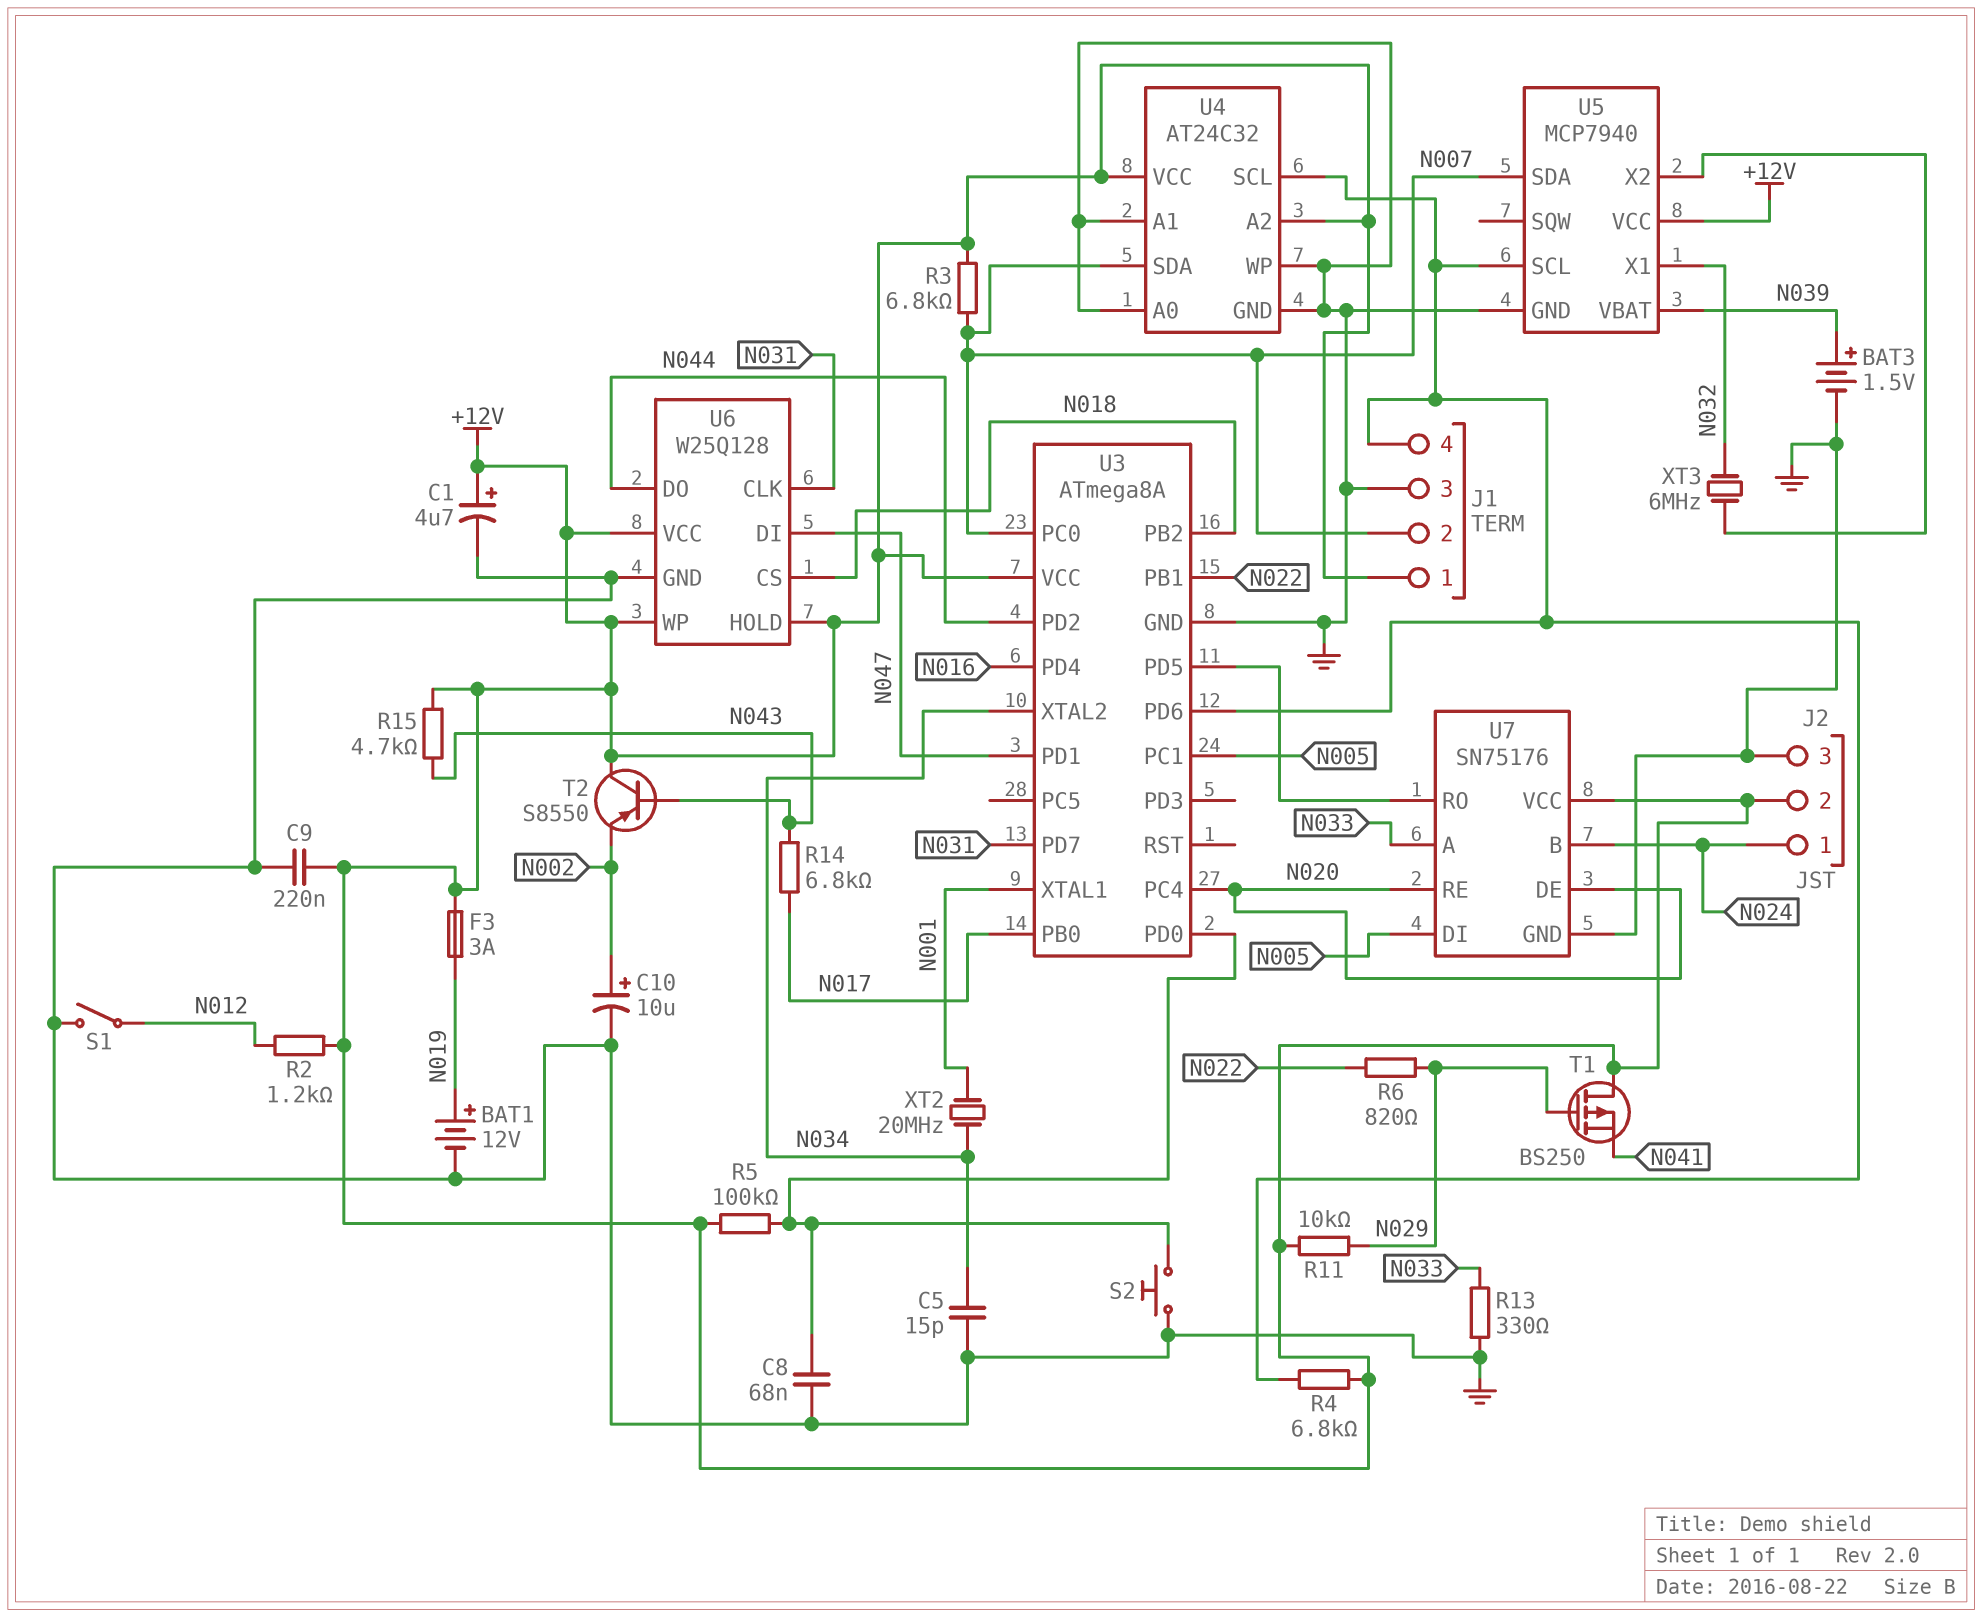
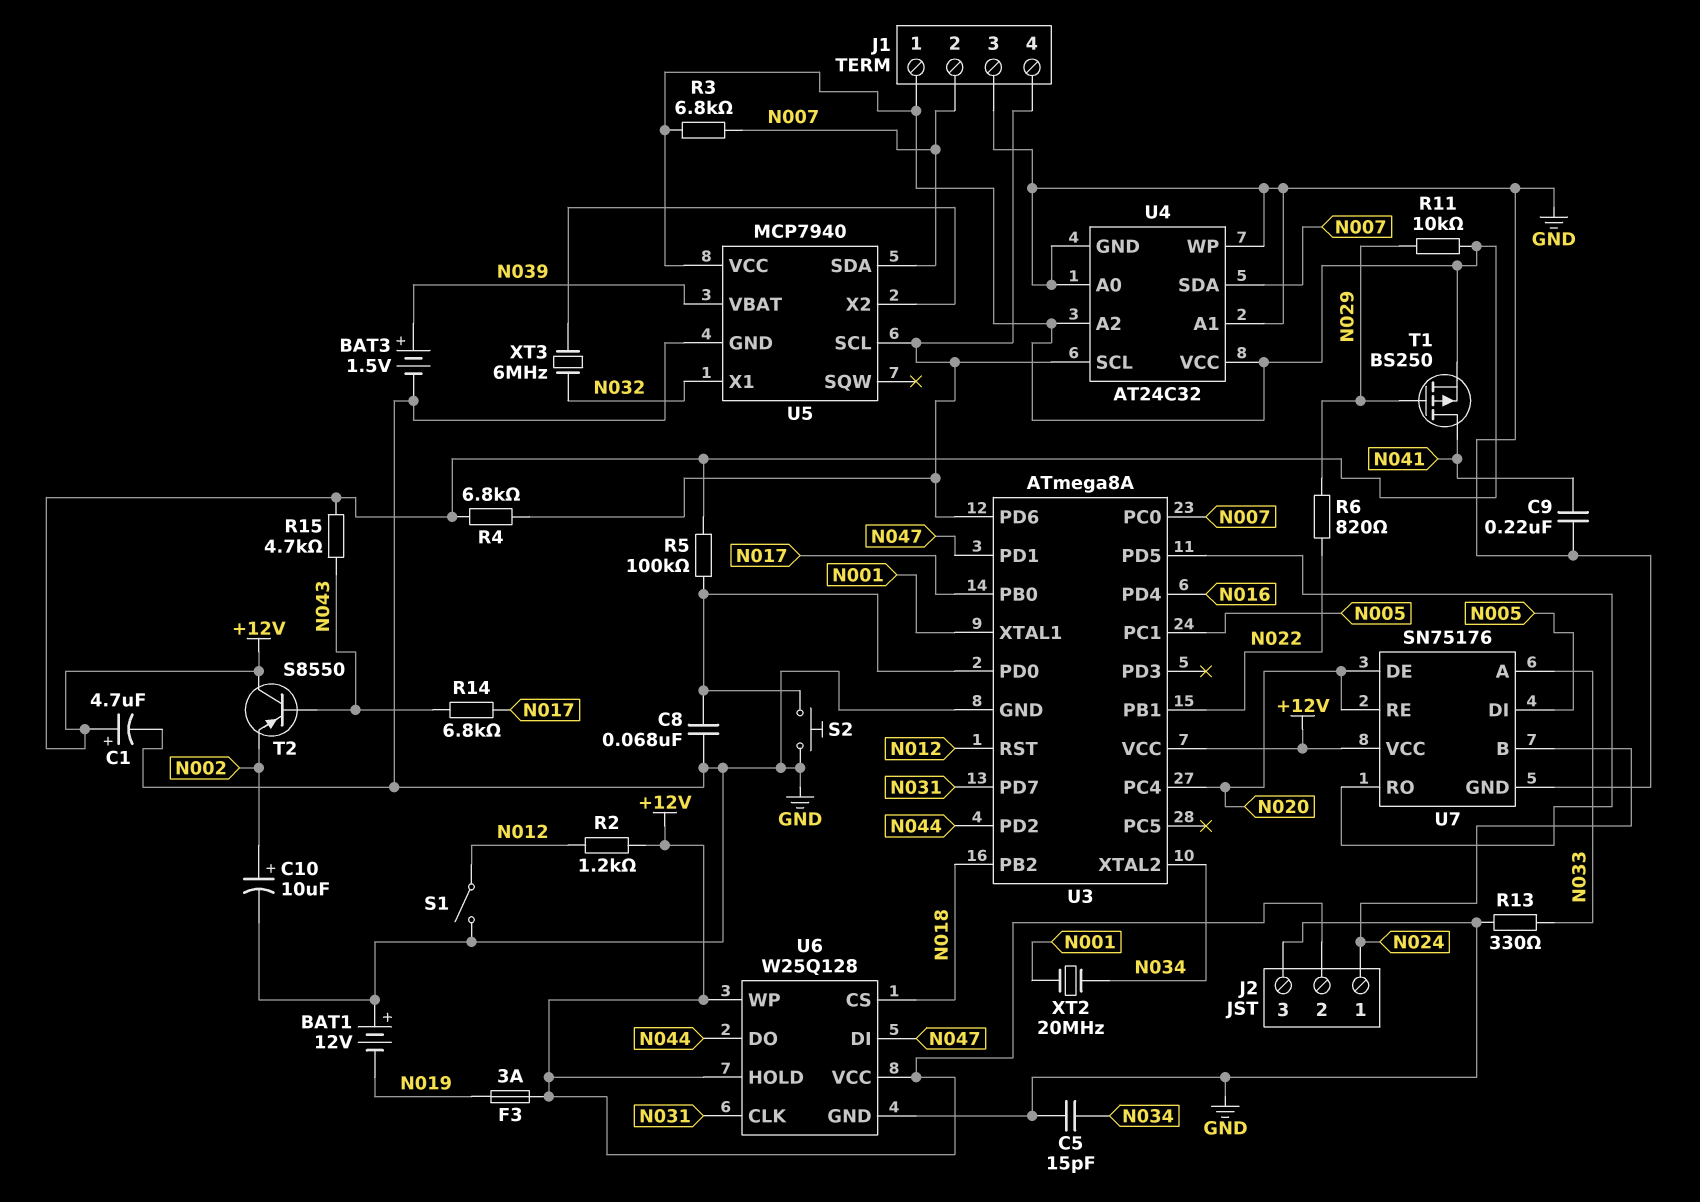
BAT1: 12V (plus N019, minus GND) -> 12V (plus GND, minus N019)
C9: 220nF (+12V, GND) -> 220nF (GND, N041)
T1: PMOS BS250 (G N029, D +12V, S N041) -> PMOS BS250 (G N029, D N041, S +12V)
U3 pin RST: none -> N012

